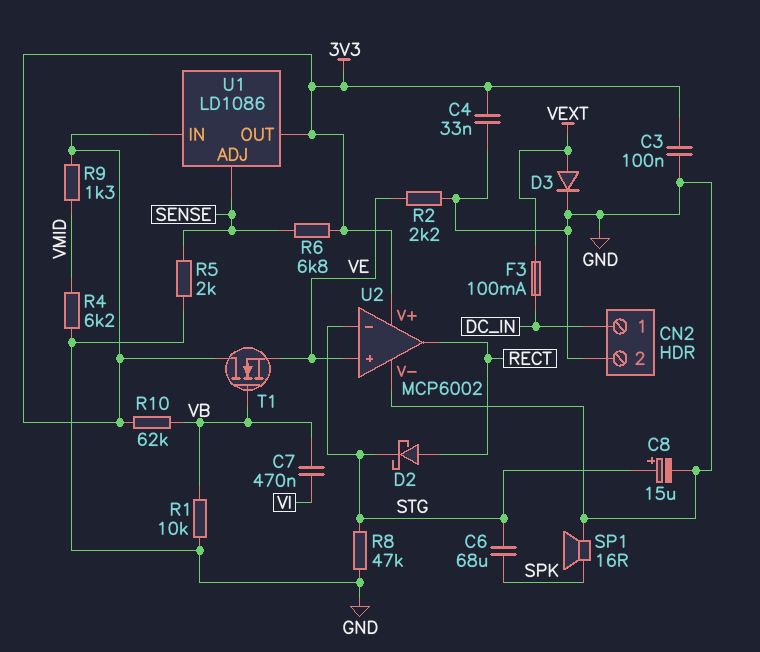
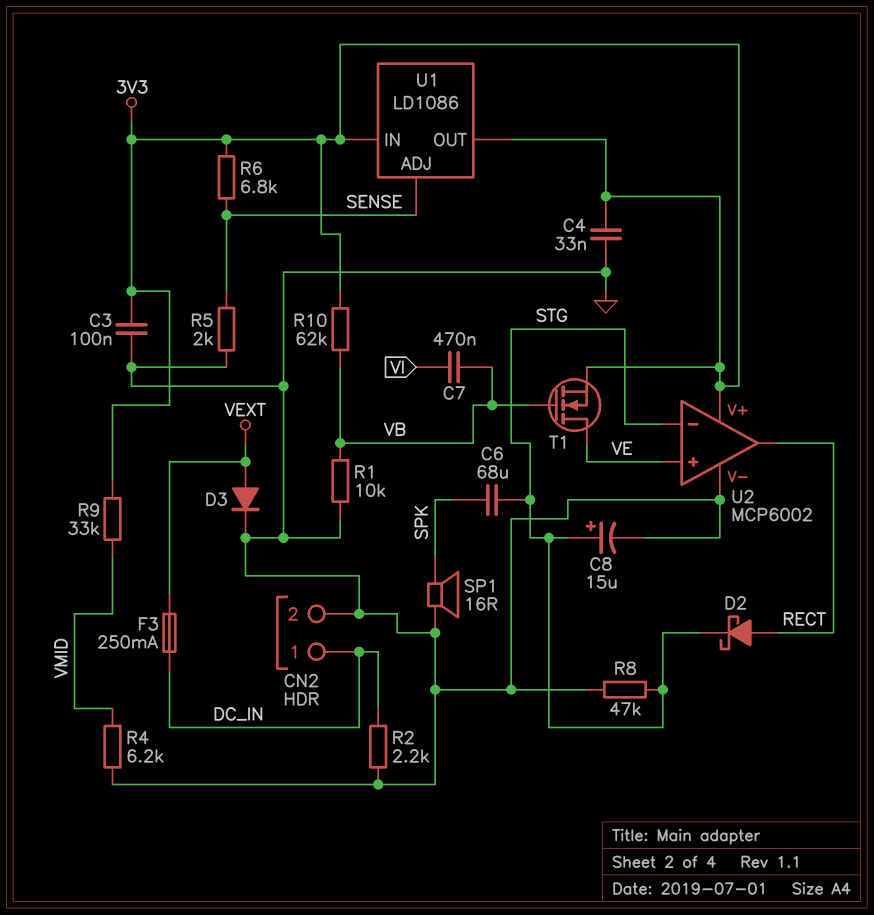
F3: 100mA (DC_IN, VEXT) -> 250mA (DC_IN, VEXT)
R2: 2.2k (GND, VE) -> 2.2k (DC_IN, GND)
R9: 1.3k (3V3, VMID) -> 33k (3V3, VMID)
T1: NMOS (G VB, D 3V3, S VE) -> NMOS (G VB, D VE, S 3V3)

